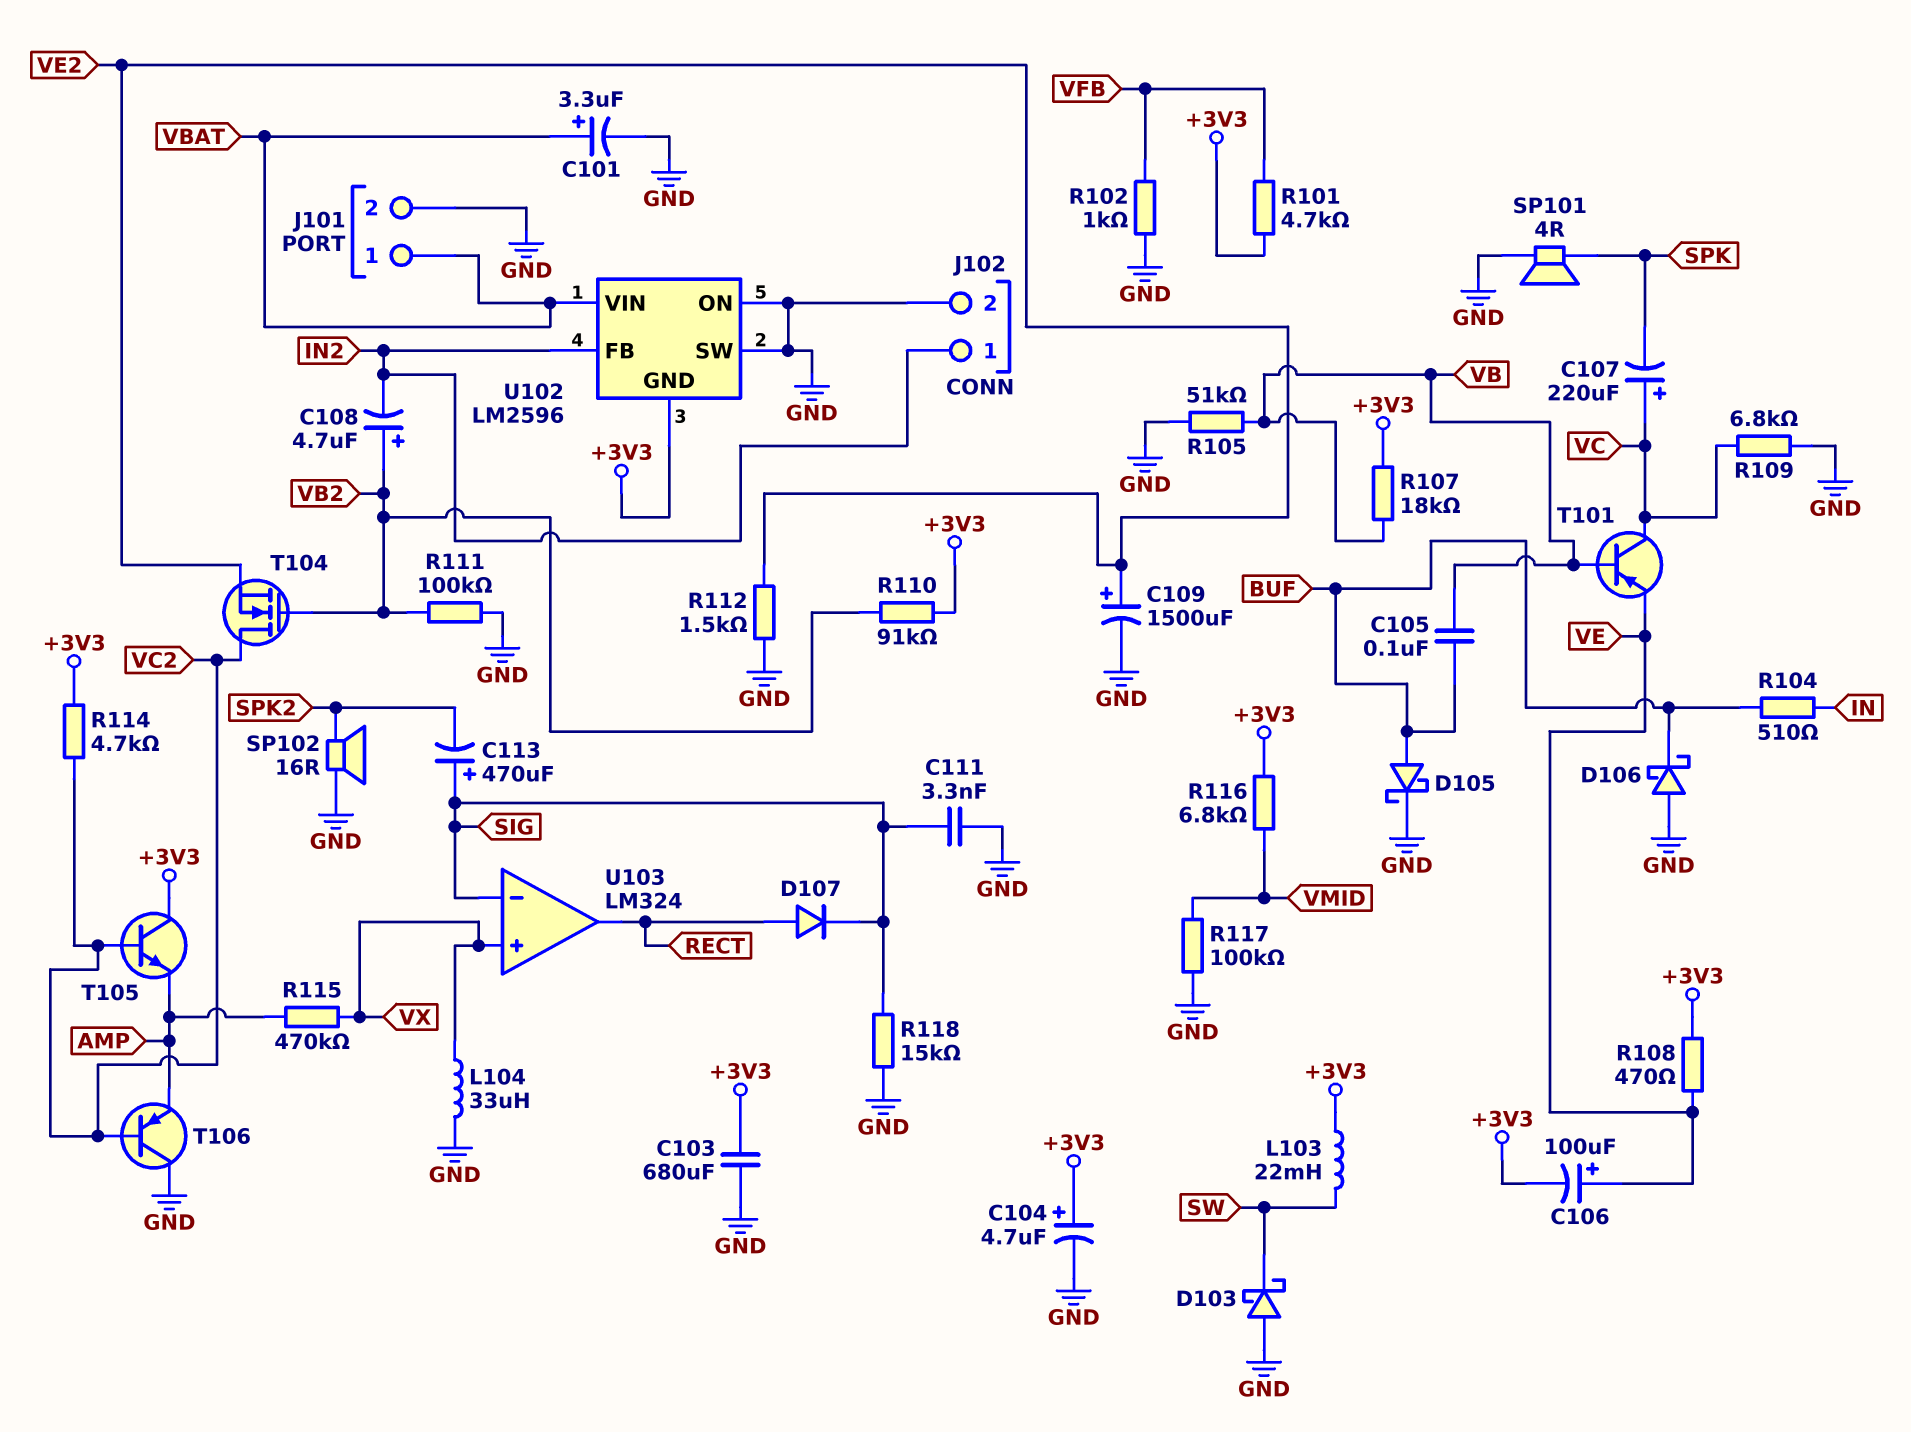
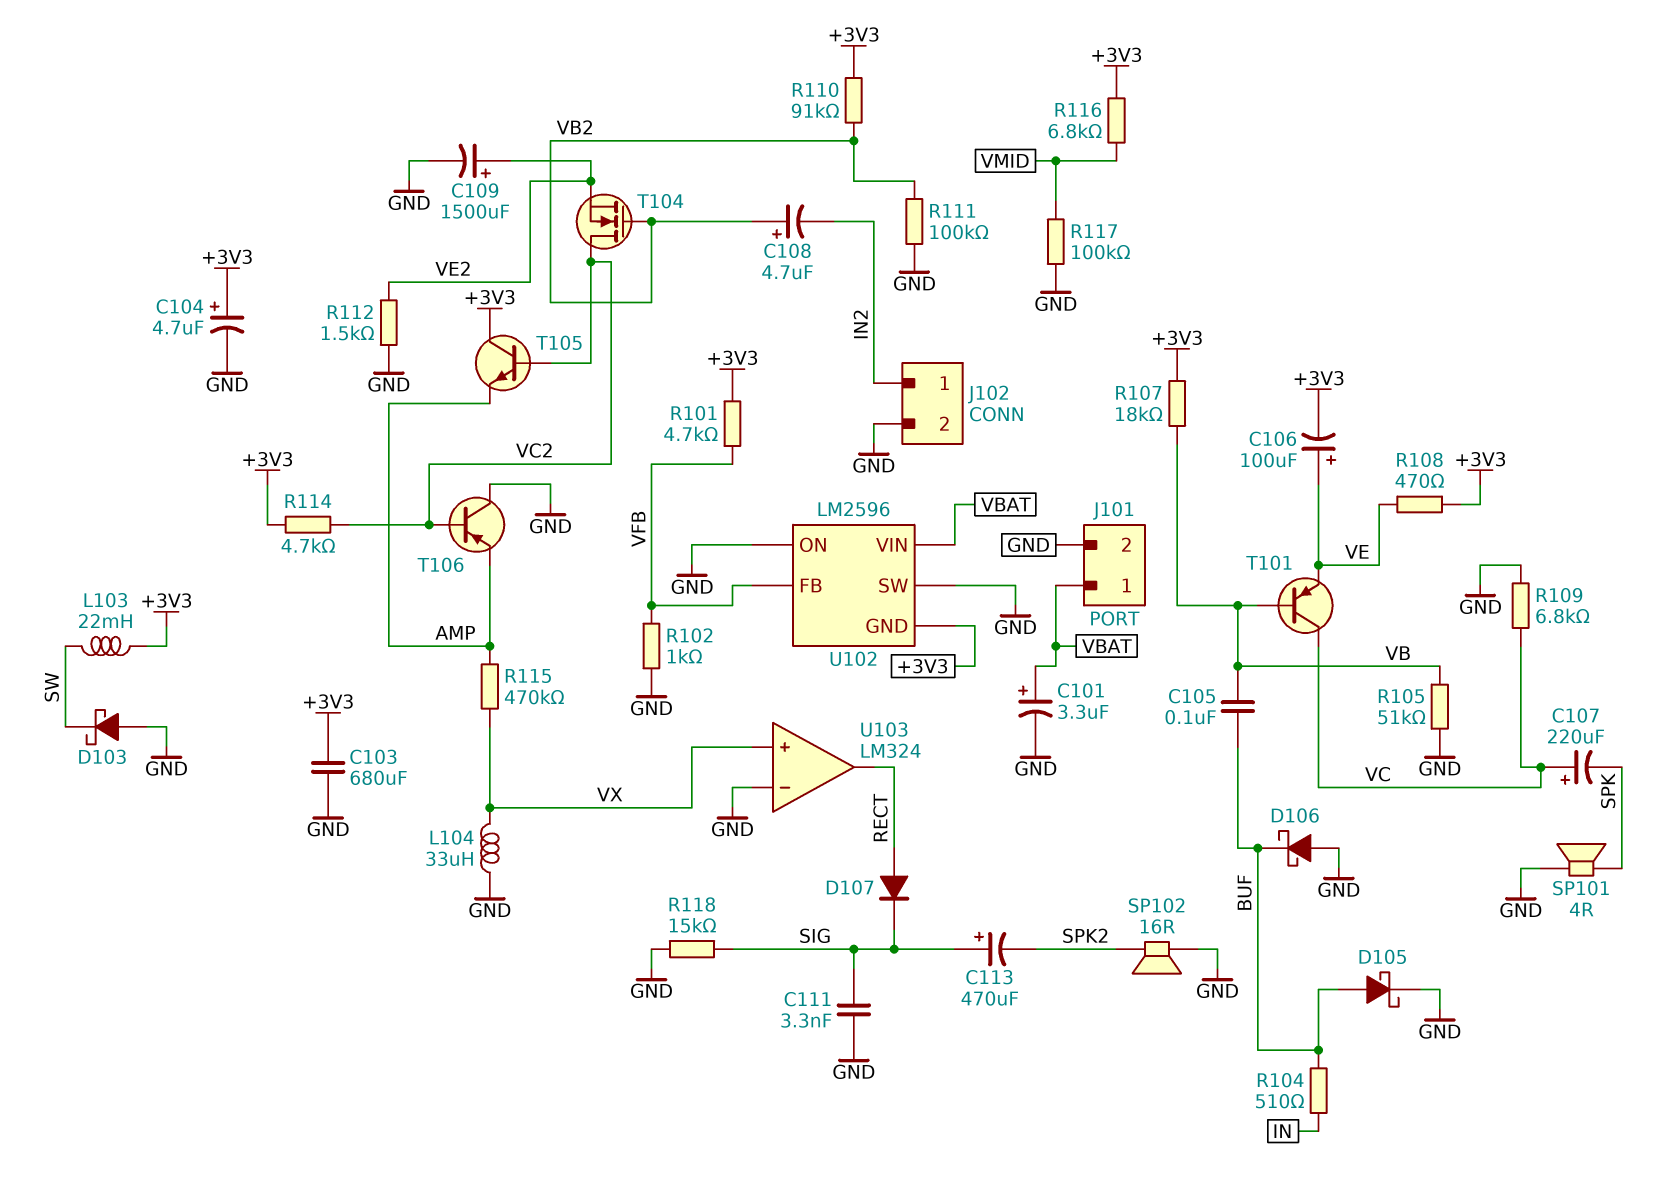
U102 pin FB: IN2 -> VFB
U103 pin in-: SIG -> GND

